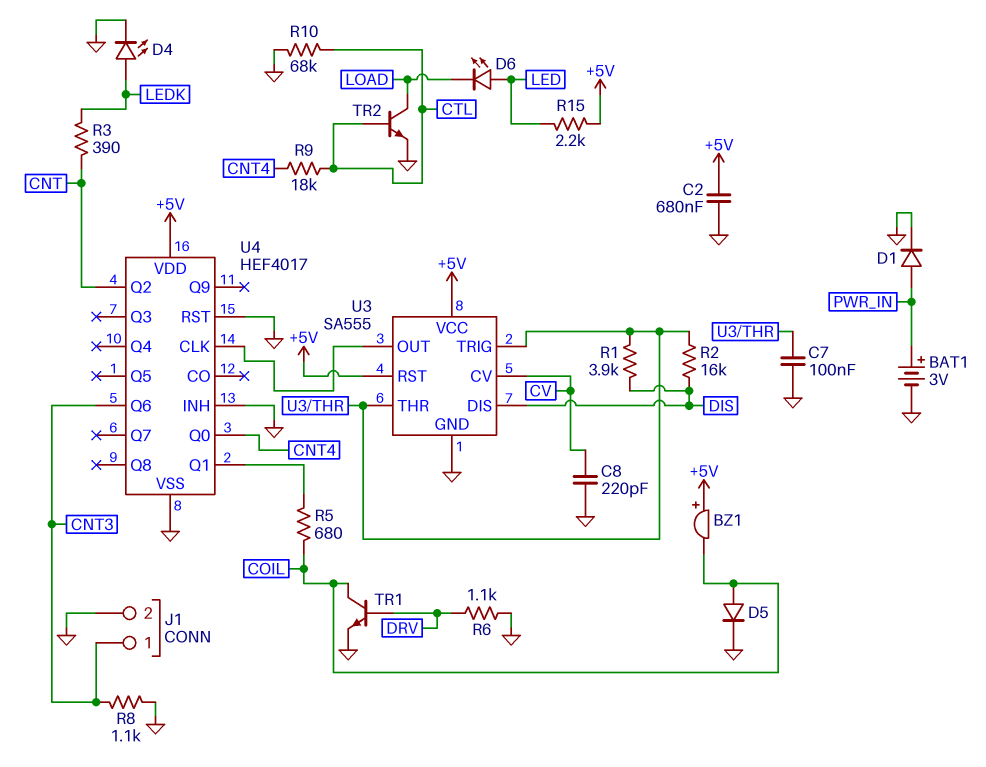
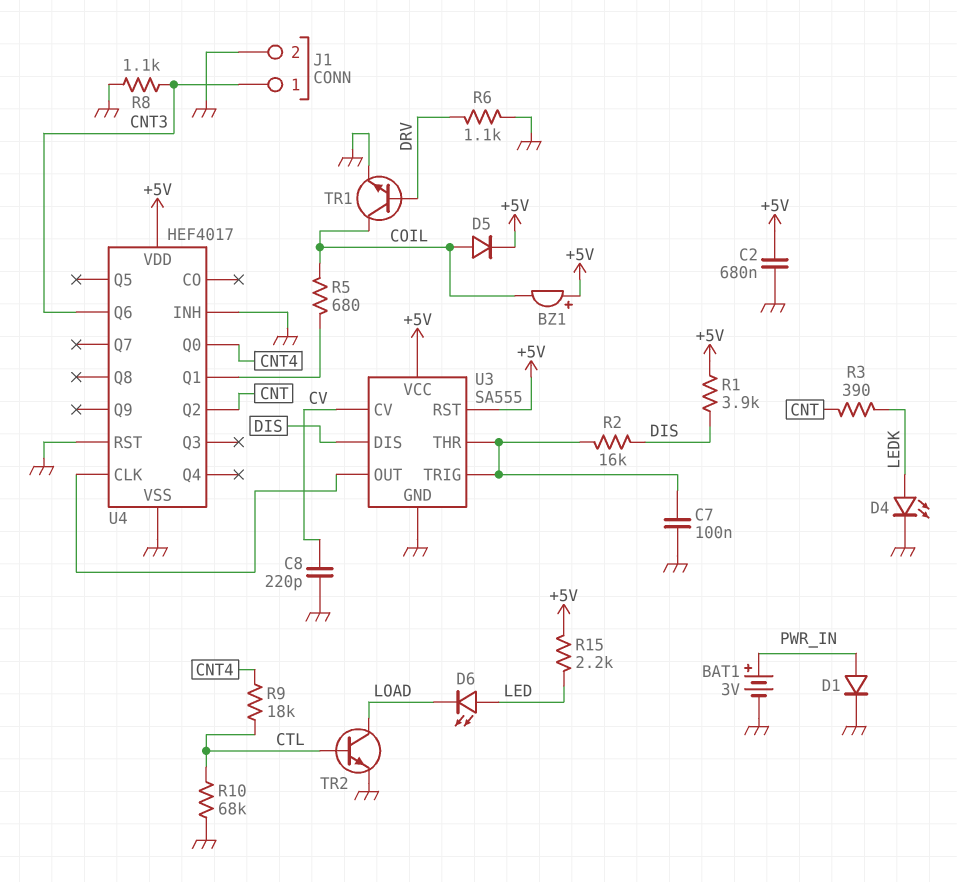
D5: diode (A COIL, K GND) -> diode (A COIL, K +5V)
R1: 3.9k (DIS, U3/THR) -> 3.9k (+5V, DIS)

